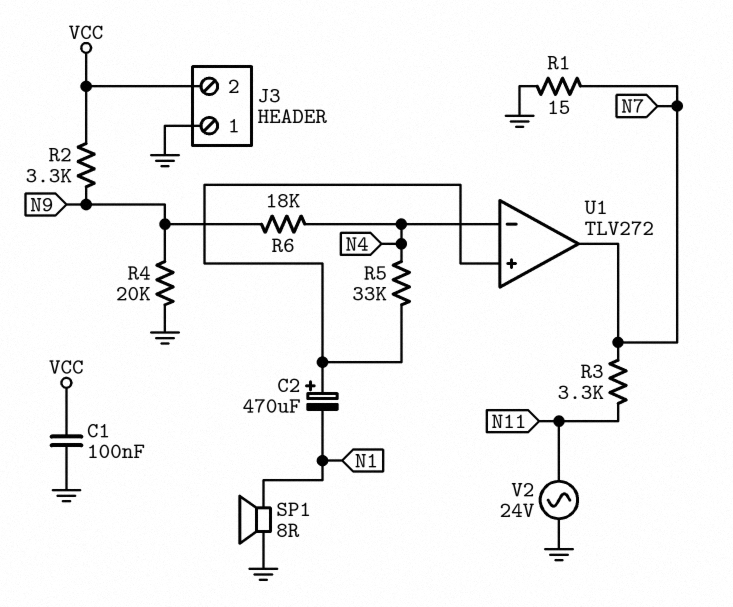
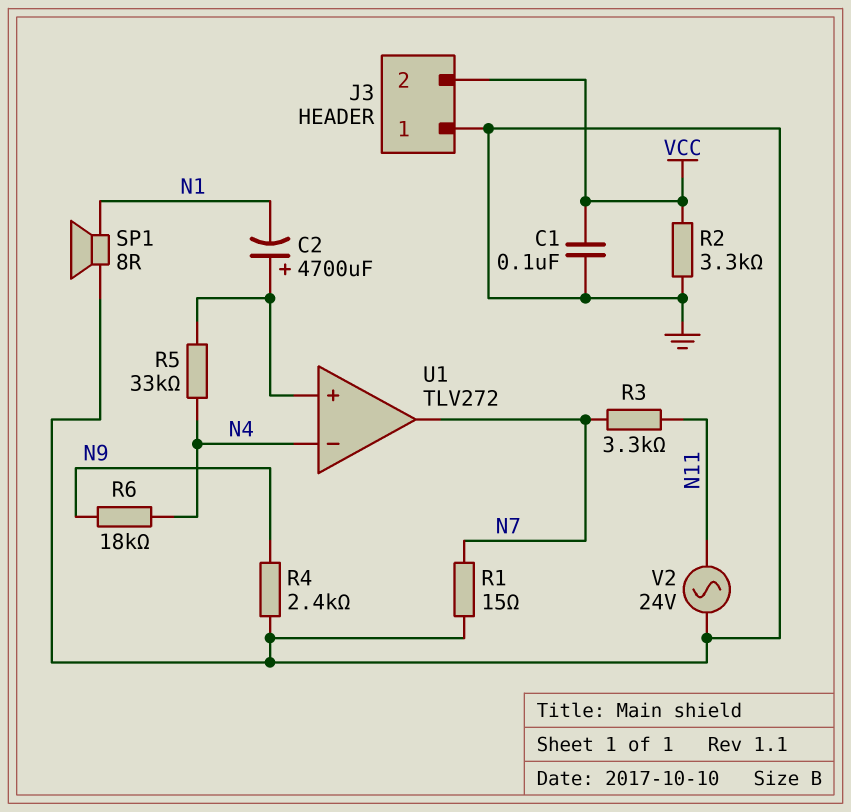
C2: 470uF (plus U1/in+, minus N1) -> 4700uF (plus U1/in+, minus N1)
R2: 3.3k (N9, VCC) -> 3.3k (GND, VCC)
R4: 20k (GND, N9) -> 2.4k (GND, N9)

